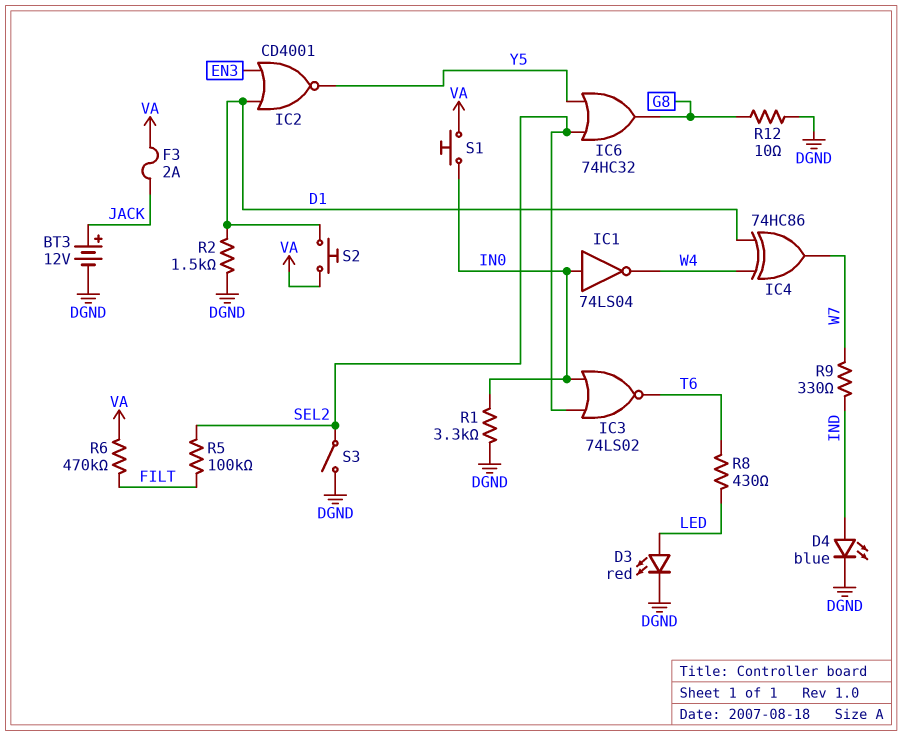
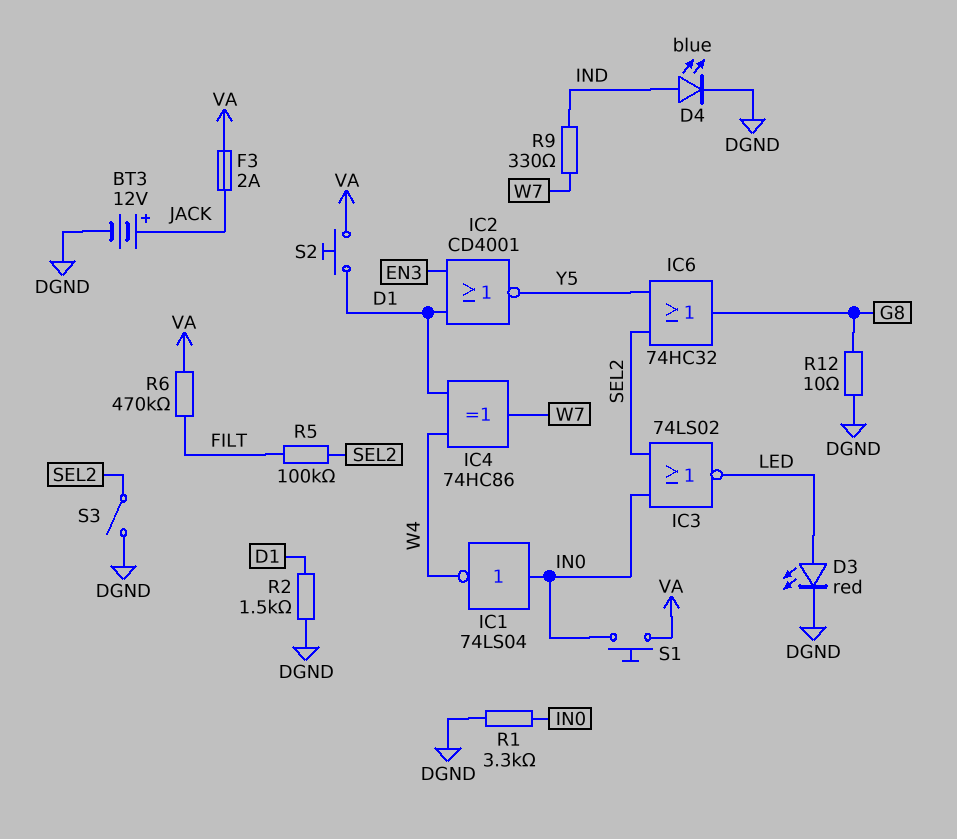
IC3: NOR 74LS02 (in IN0, in SEL2, out T6) -> NOR 74LS02 (in IN0, in SEL2, out LED)
R8: 430 (LED, T6) -> none

